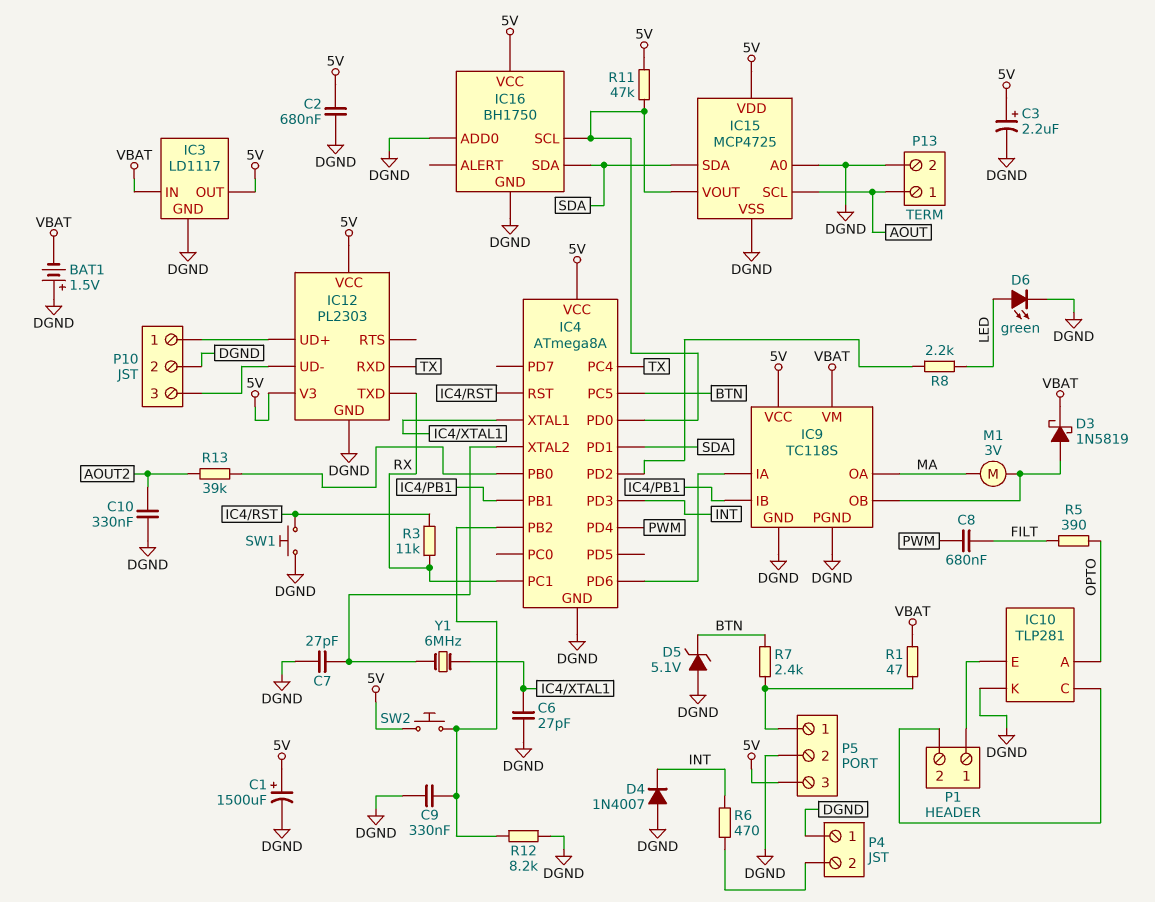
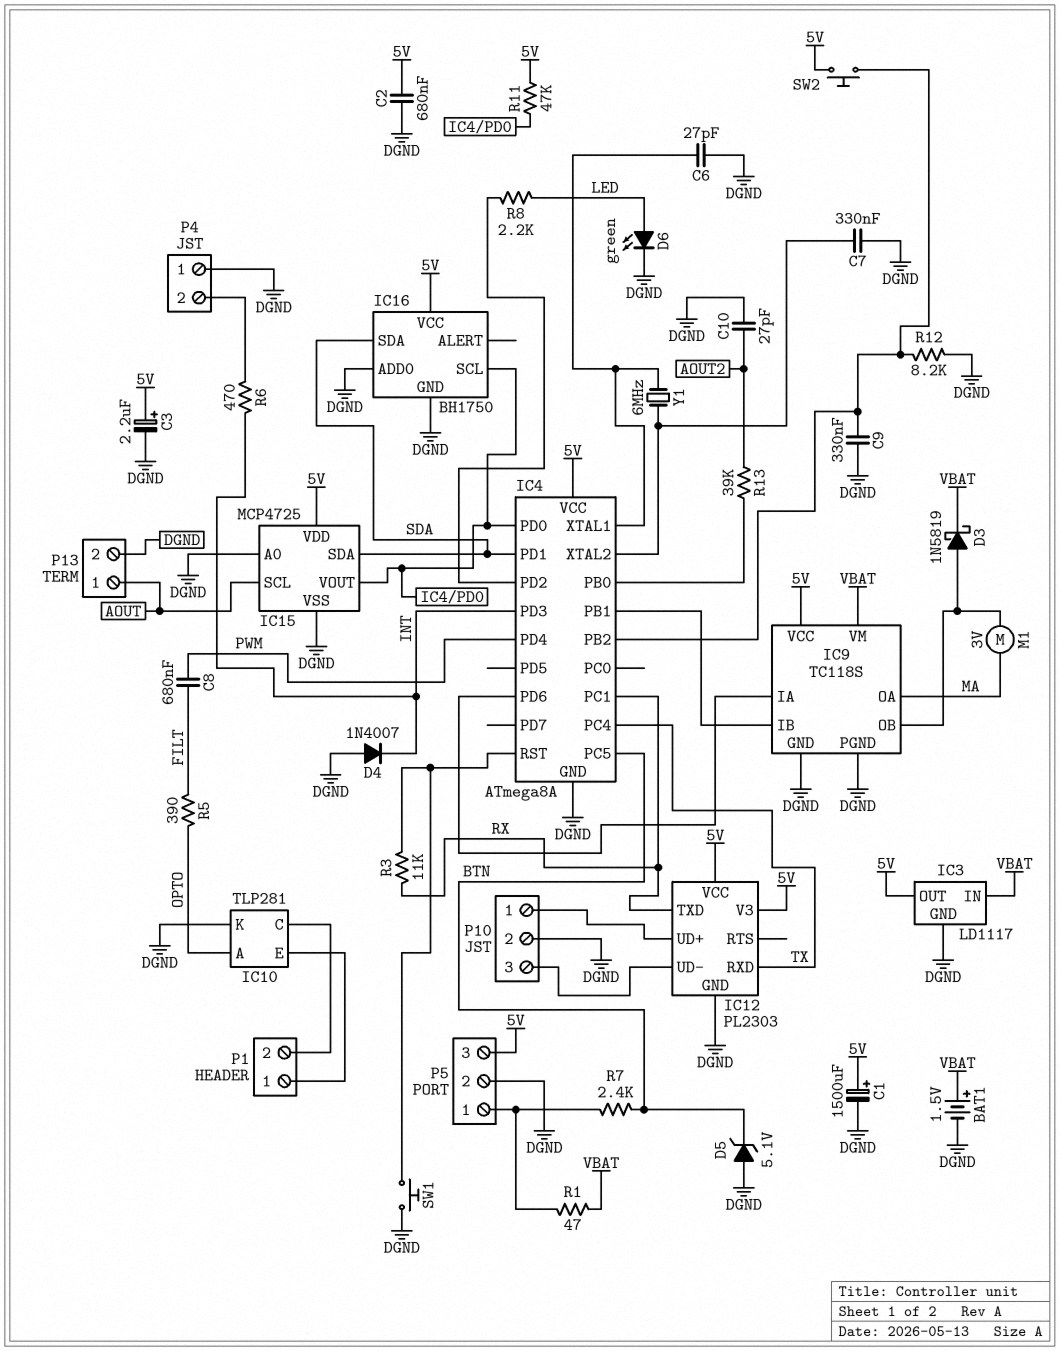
BAT1: 1.5V (plus DGND, minus VBAT) -> 1.5V (plus VBAT, minus DGND)
C7: 27pF (DGND, IC4/XTAL2) -> 330nF (DGND, IC4/XTAL2)
C10: 330nF (AOUT2, DGND) -> 27pF (AOUT2, DGND)

